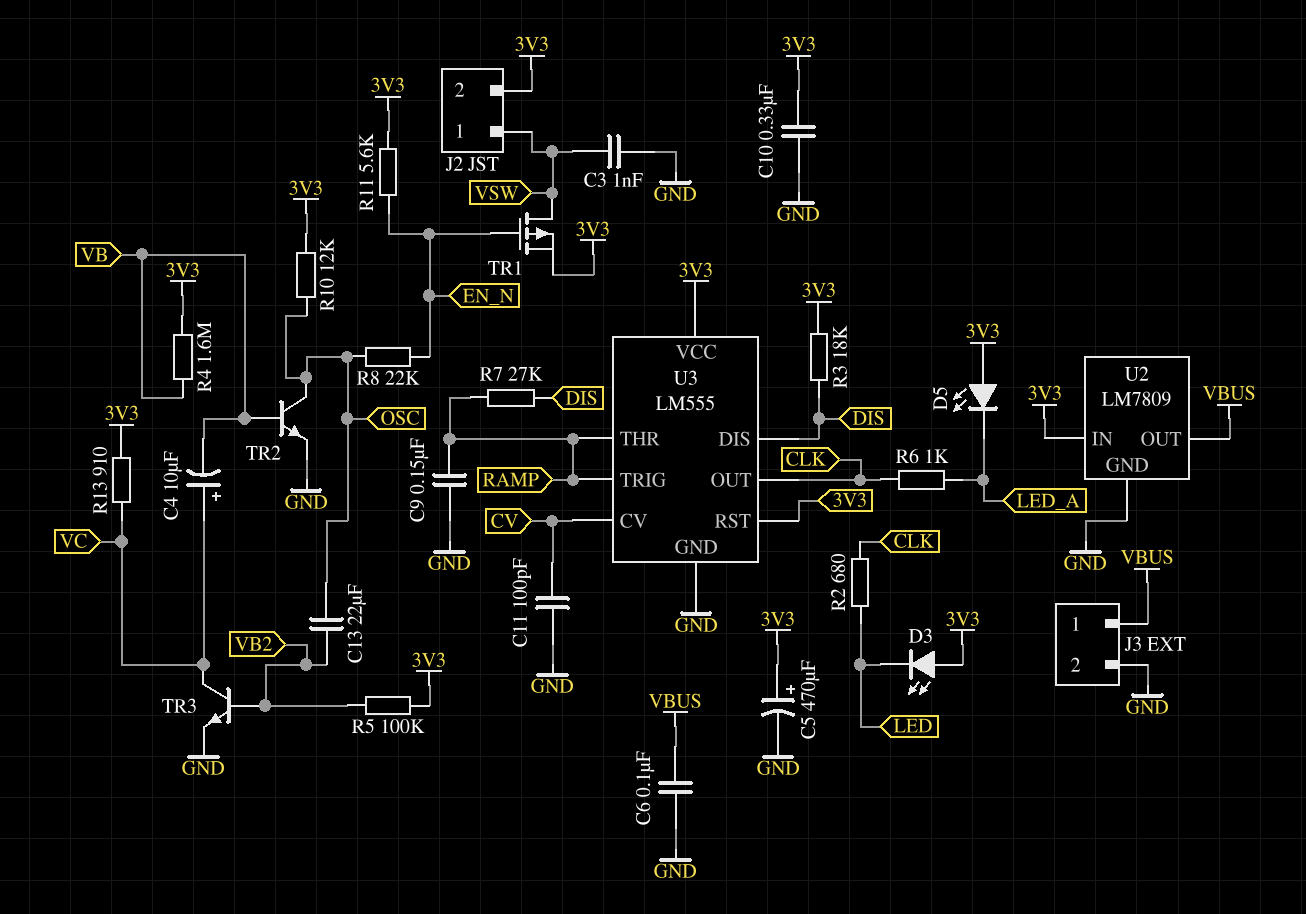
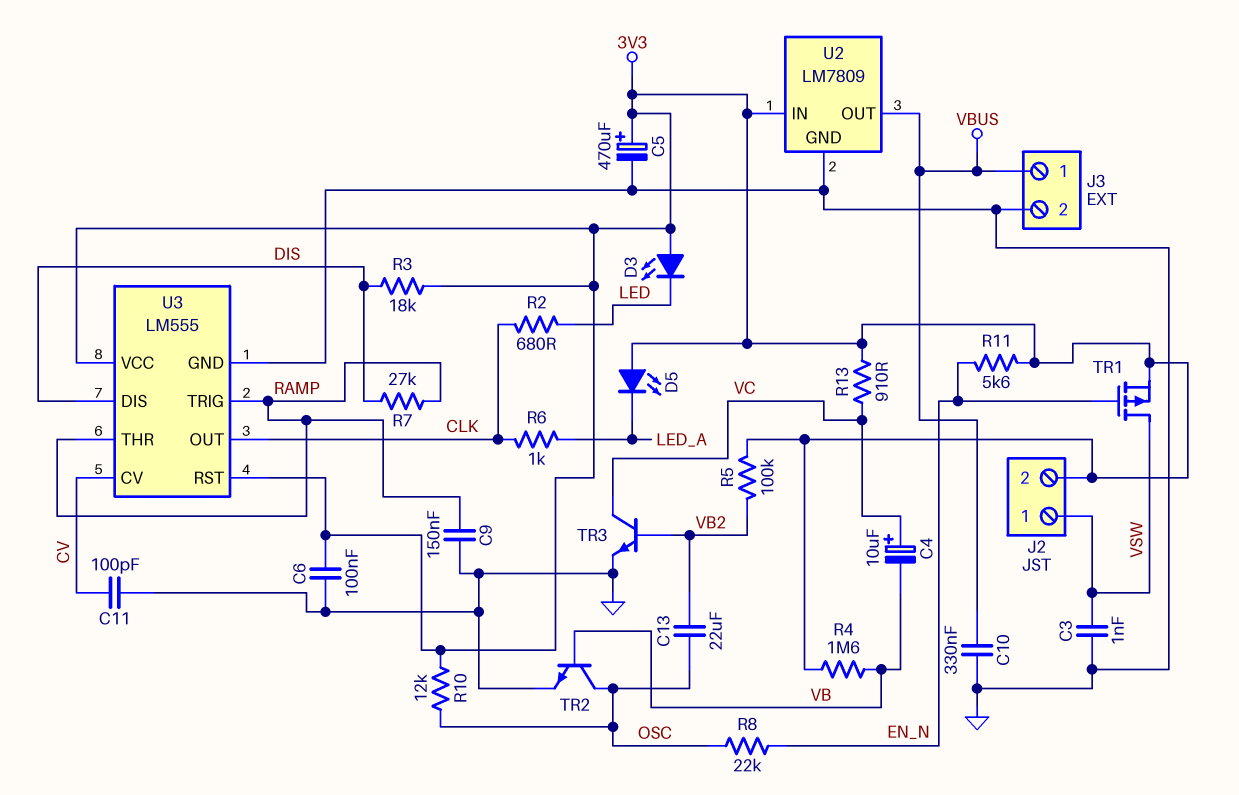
C6: 100nF (GND, VBUS) -> 100nF (3V3, GND)
C10: 330nF (3V3, GND) -> 330nF (GND, VBUS)

